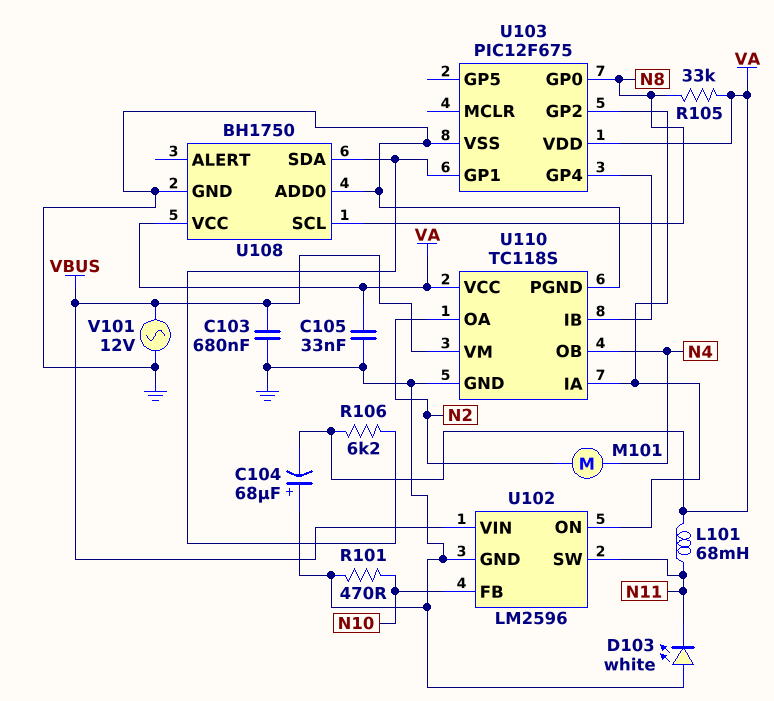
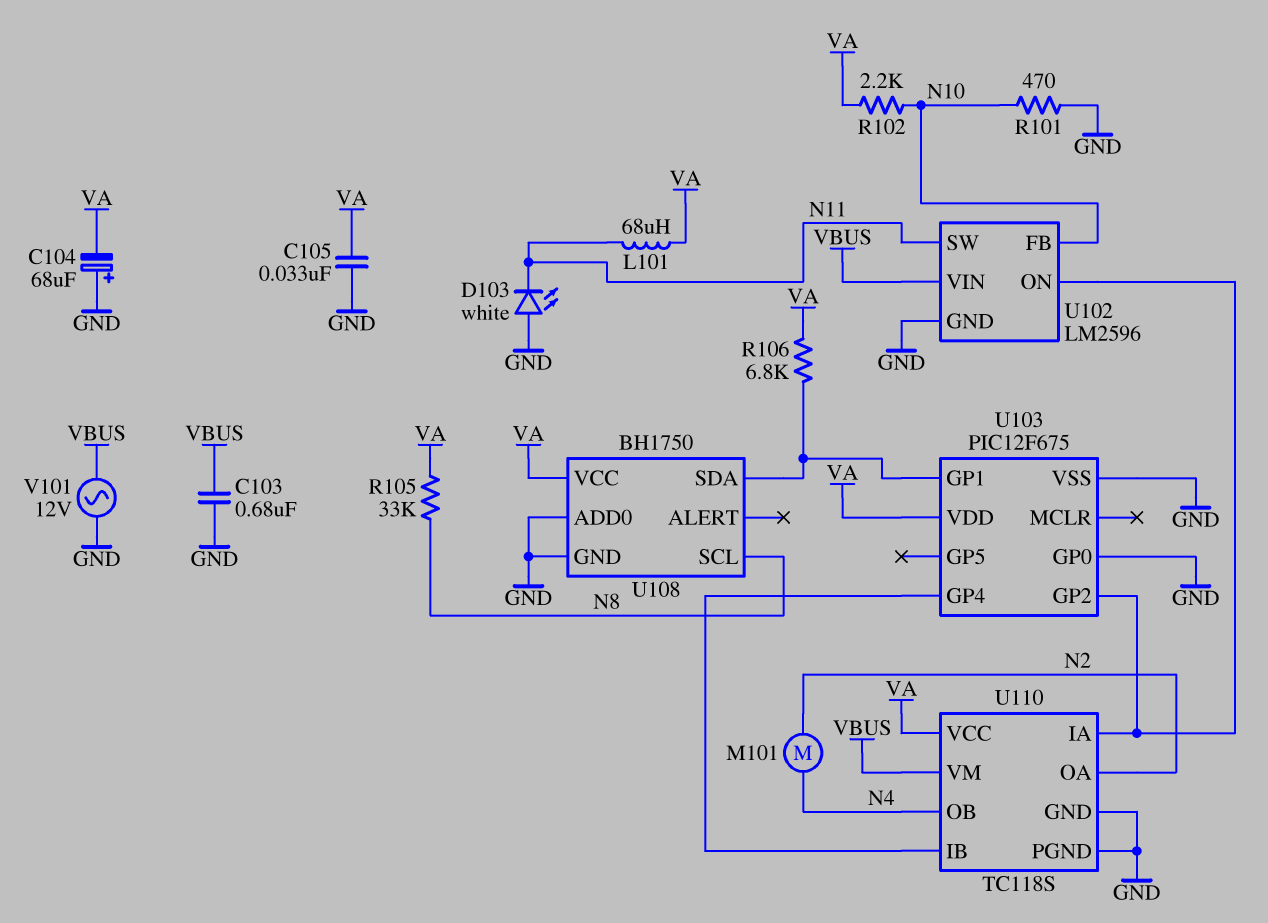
L101: 68mH (N11, VA) -> 68uH (N11, VA)
R102: none -> 2.2k (N10, VA)
R106: 6.2k (U103/GP1, VA) -> 6.8k (U103/GP1, VA)
U103 pin GP0: N8 -> GND

